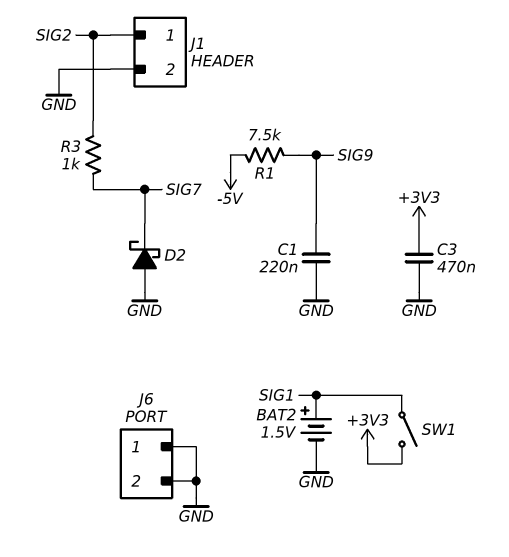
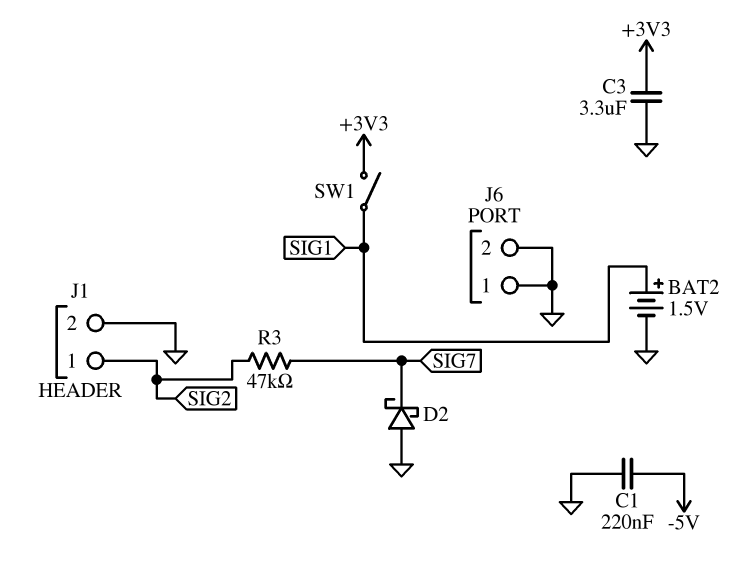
C1: 220nF (GND, SIG9) -> 220nF (-5V, GND)
C3: 470nF (+3V3, GND) -> 3.3uF (+3V3, GND)
R1: 7.5k (-5V, SIG9) -> none
R3: 1k (SIG2, SIG7) -> 47k (SIG2, SIG7)

